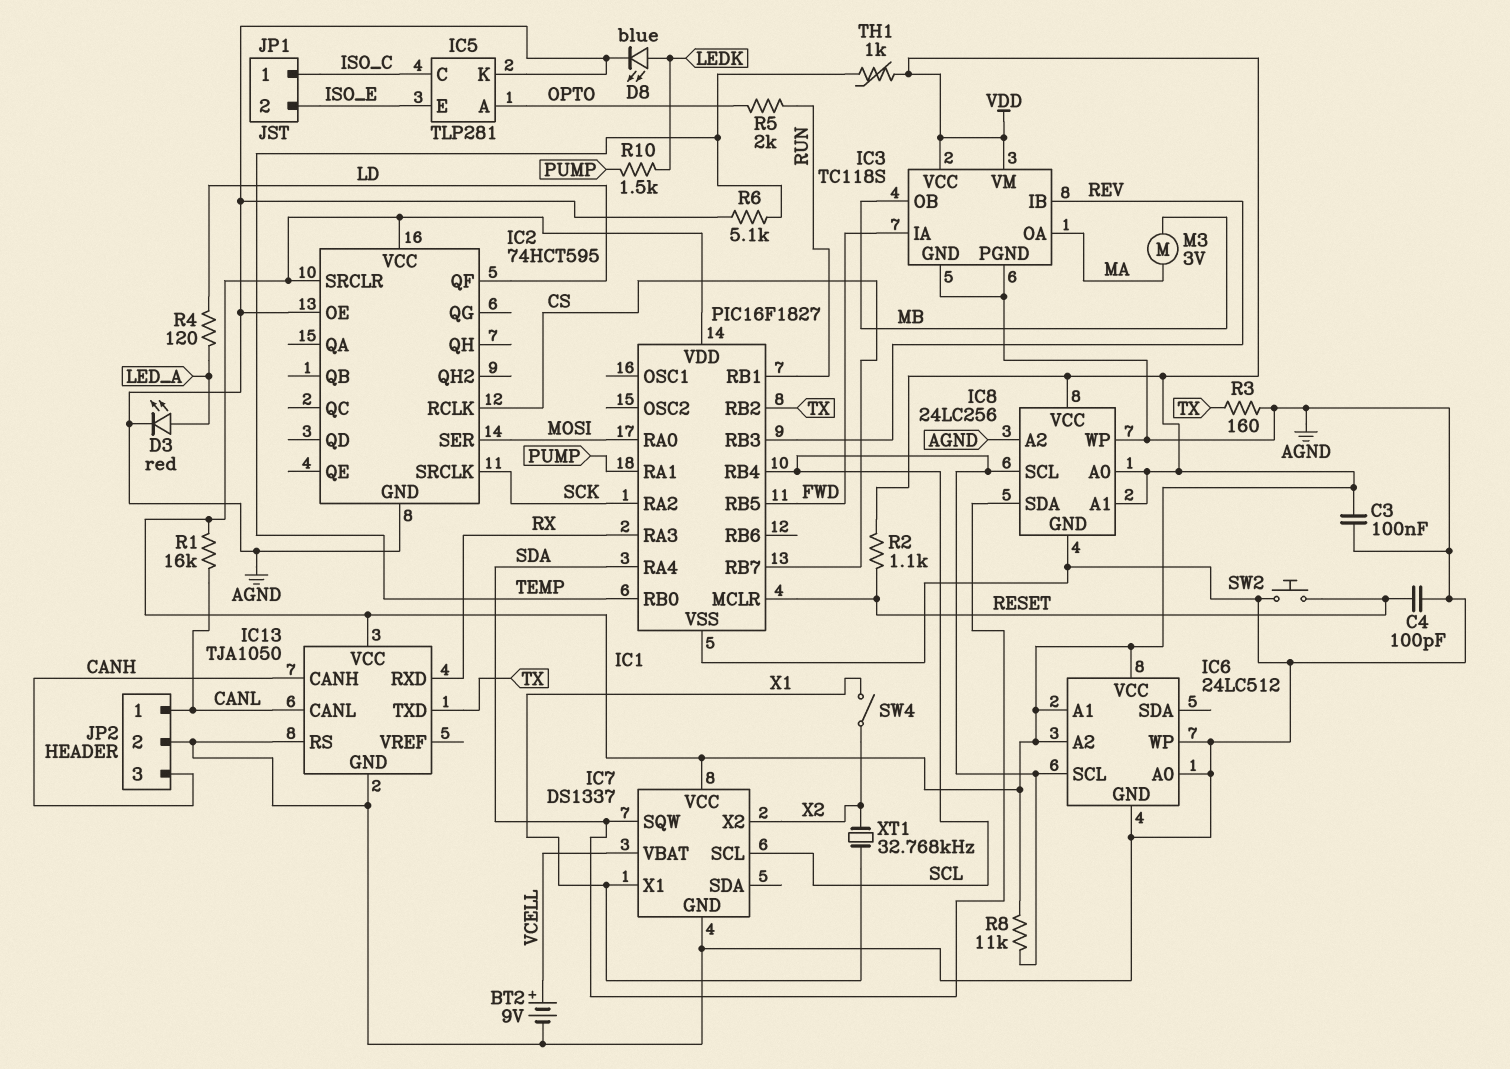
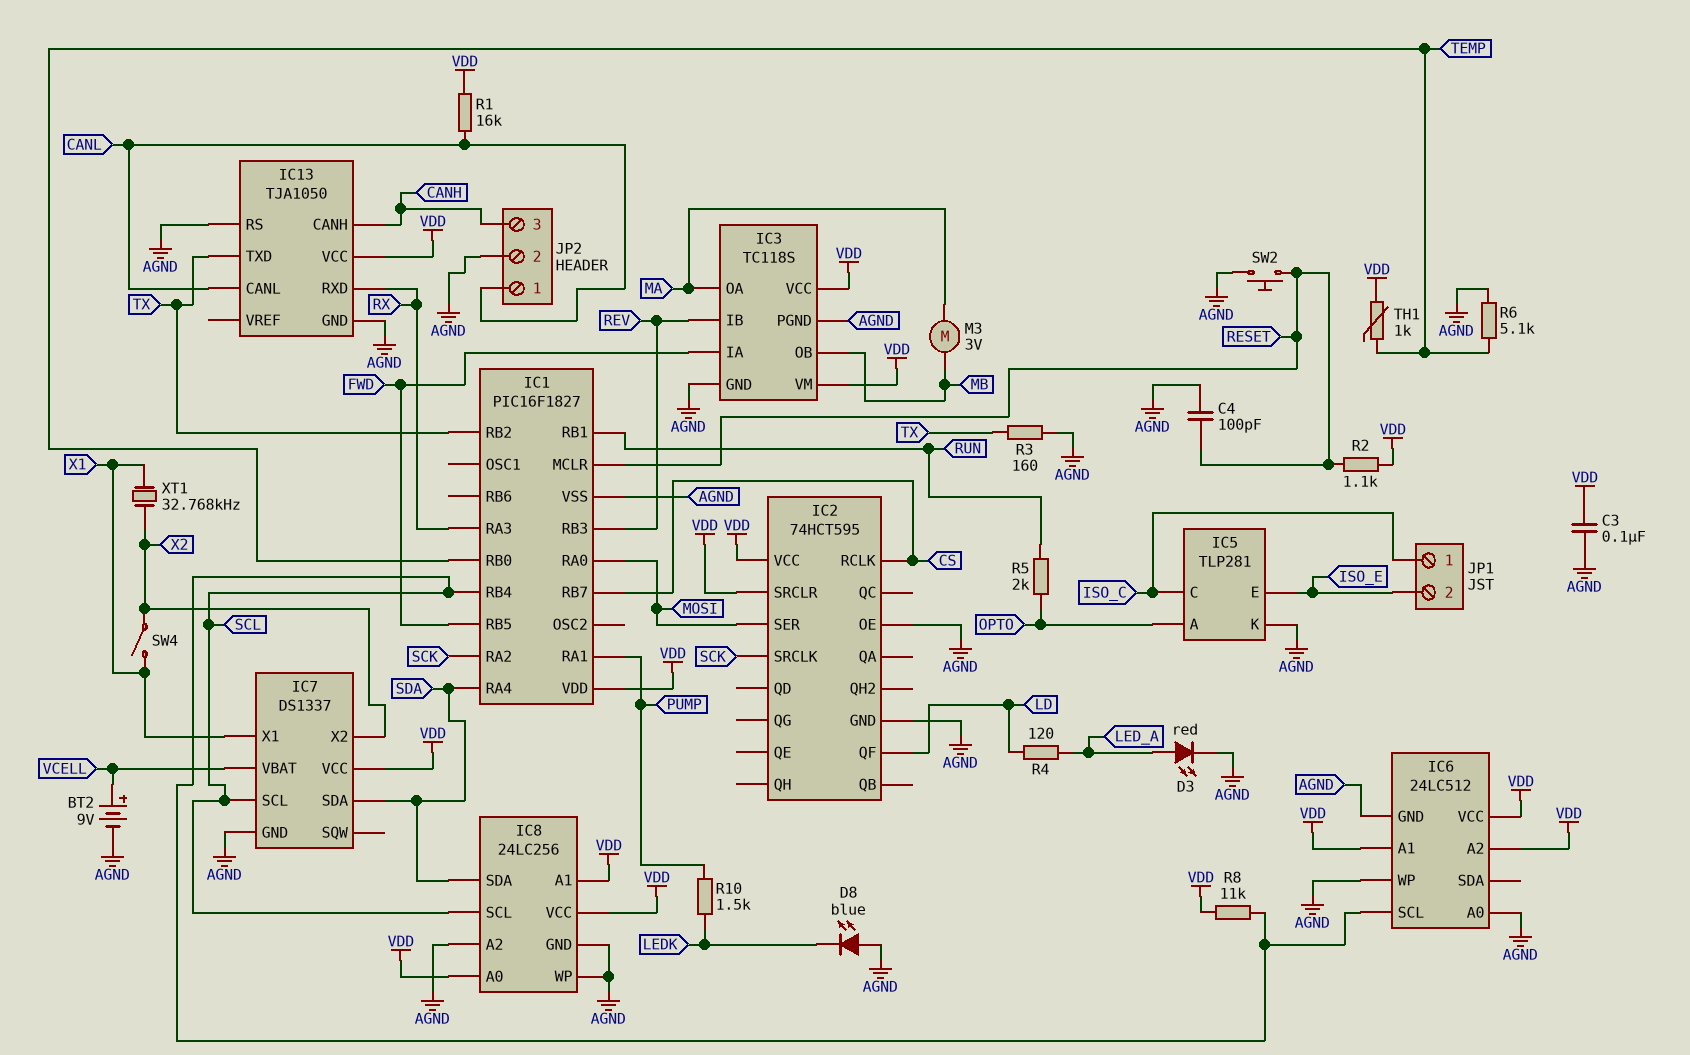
D8: LED blue (A LEDK, K AGND) -> LED blue (A AGND, K LEDK)
IC7 pin SDA: none -> SDA
IC7 pin SQW: SDA -> none

